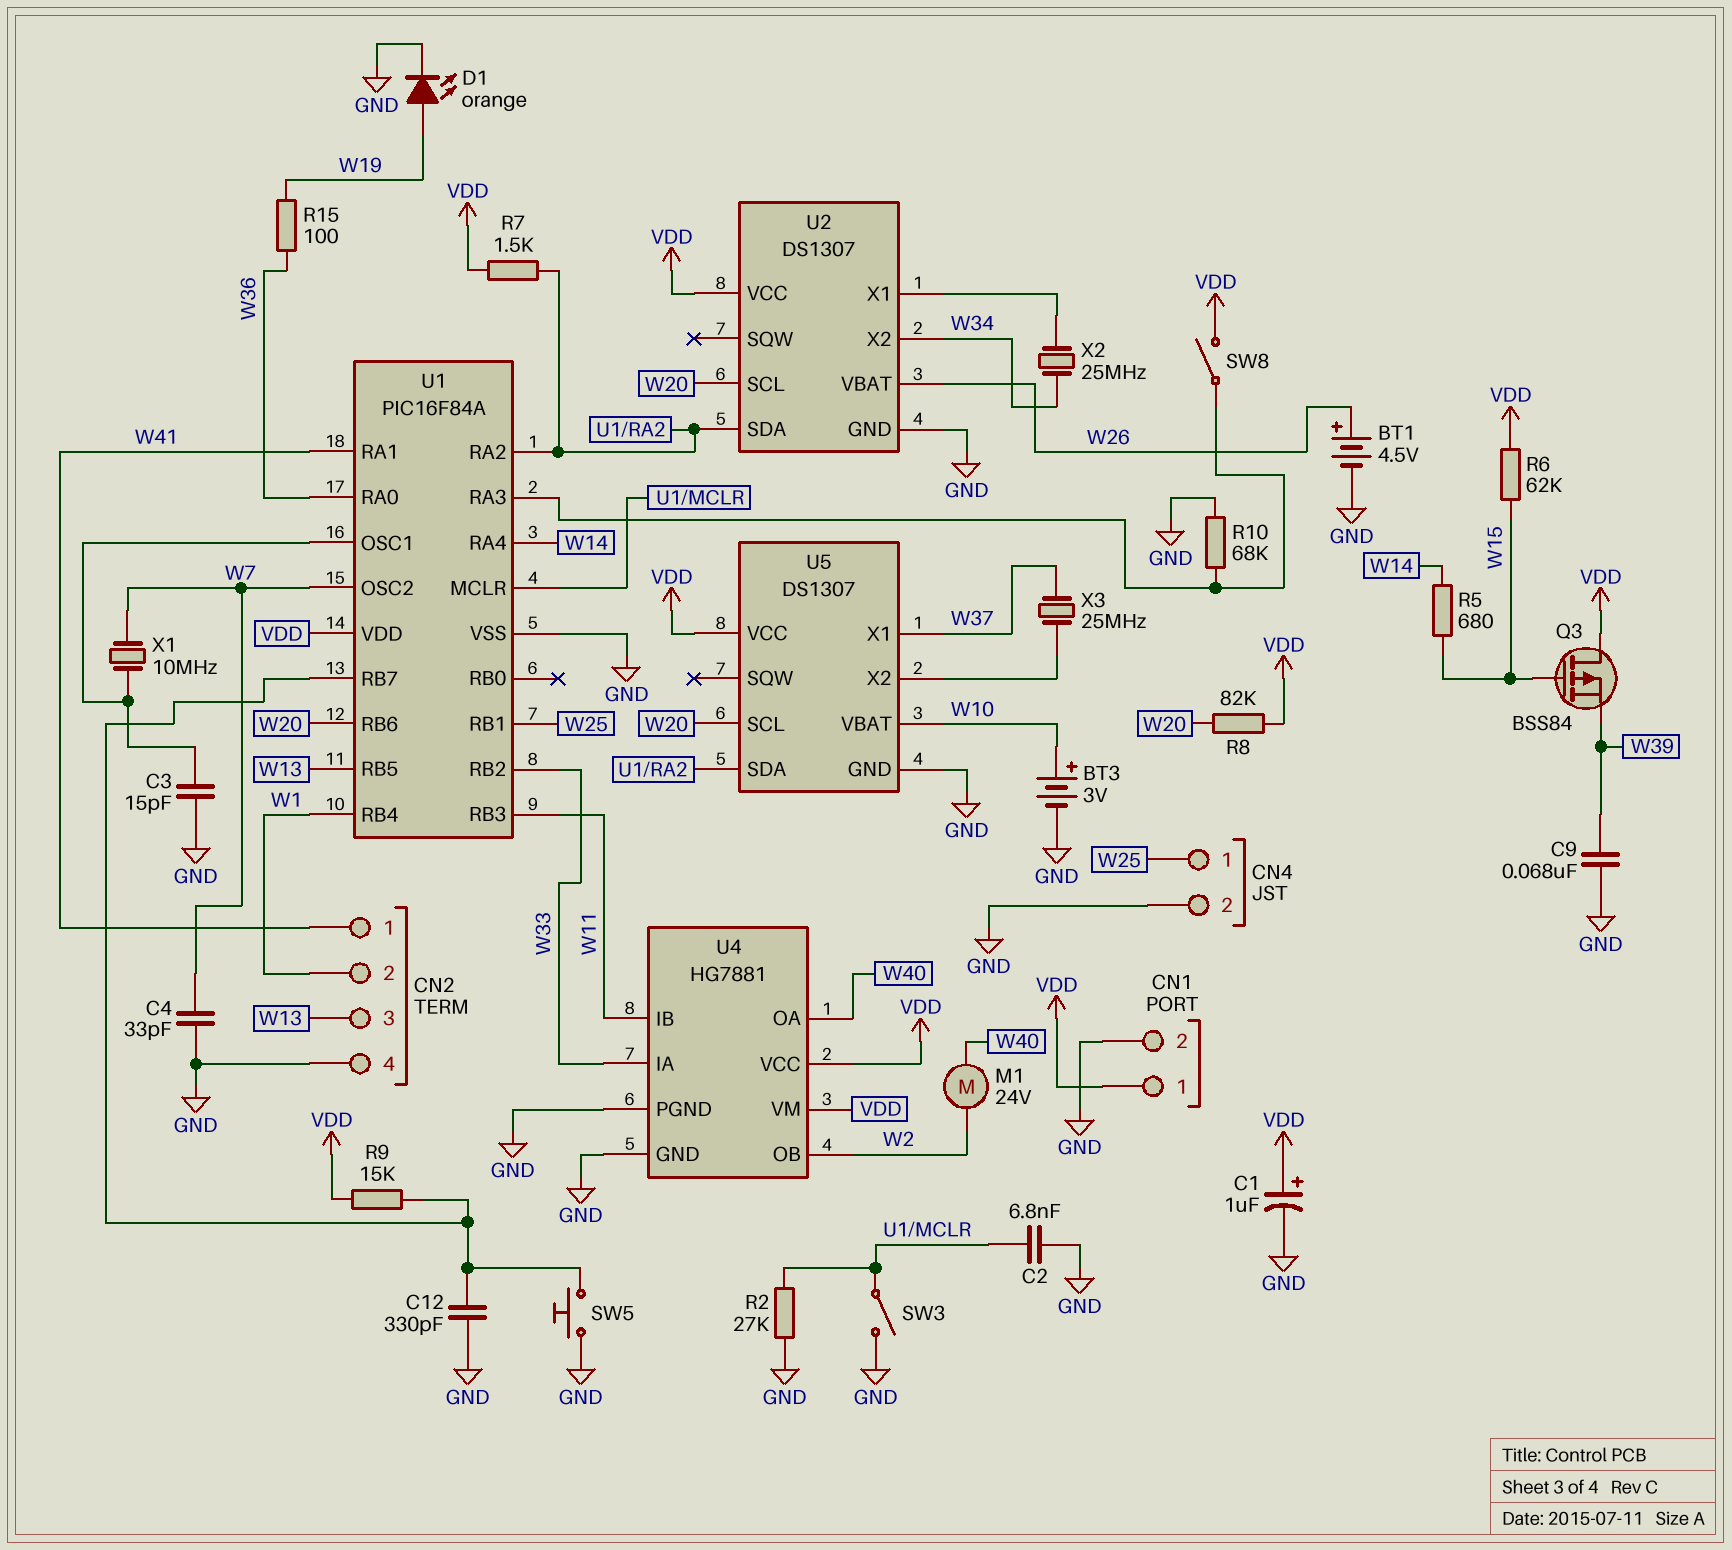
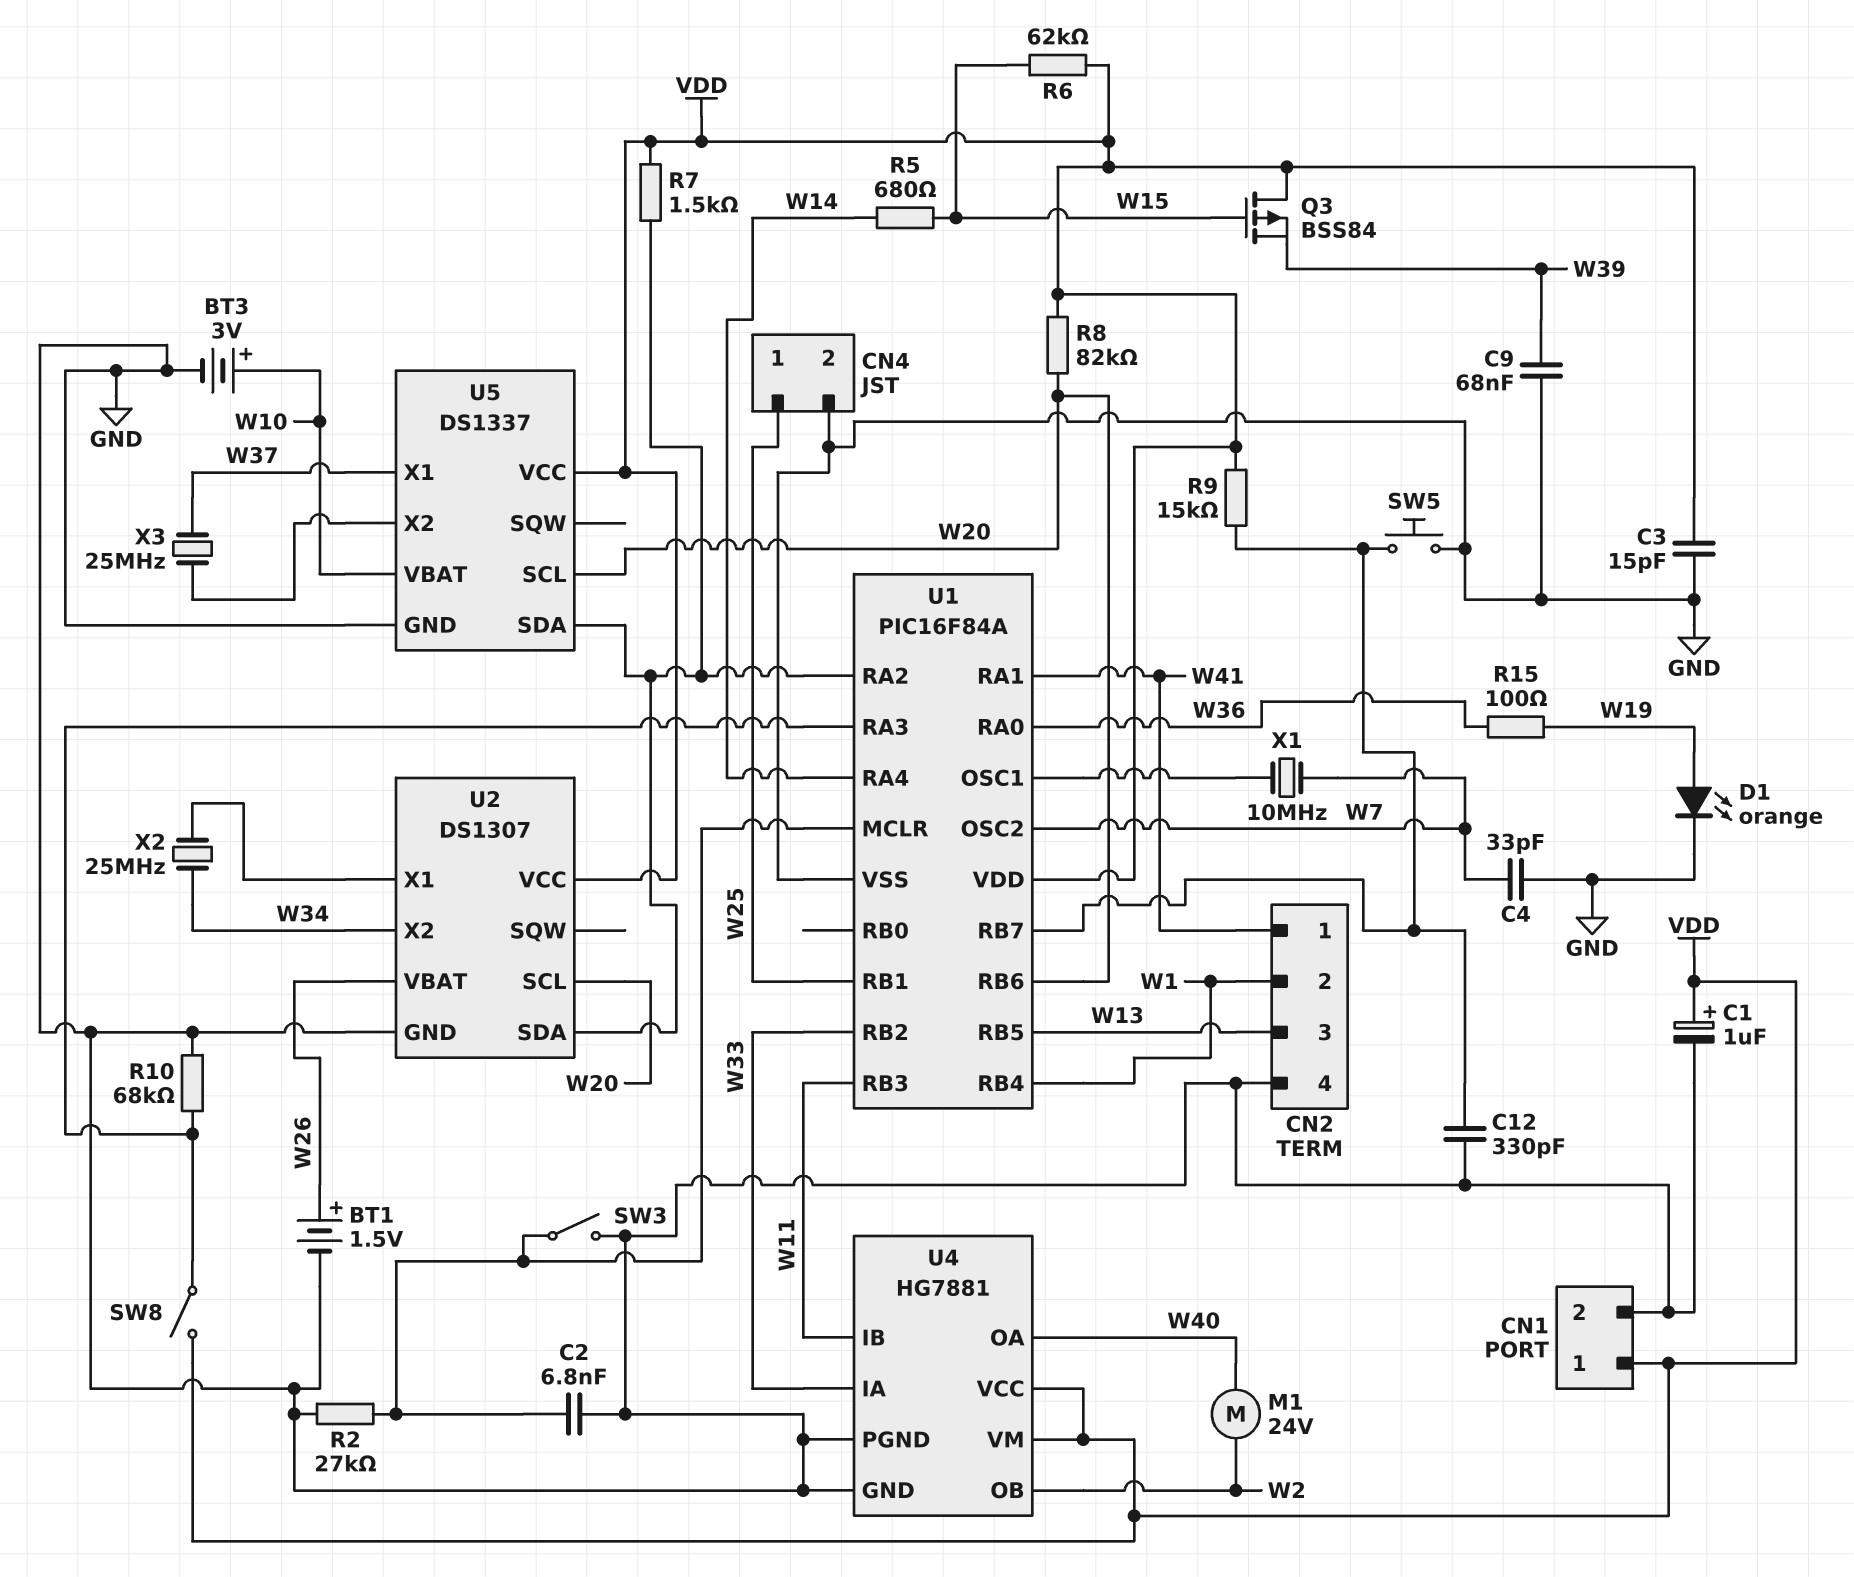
BT1: 4.5V (plus W26, minus GND) -> 1.5V (plus W26, minus GND)
C3: 15pF (GND, U1/OSC1) -> 15pF (GND, VDD)
U5: DS1307 -> DS1337

